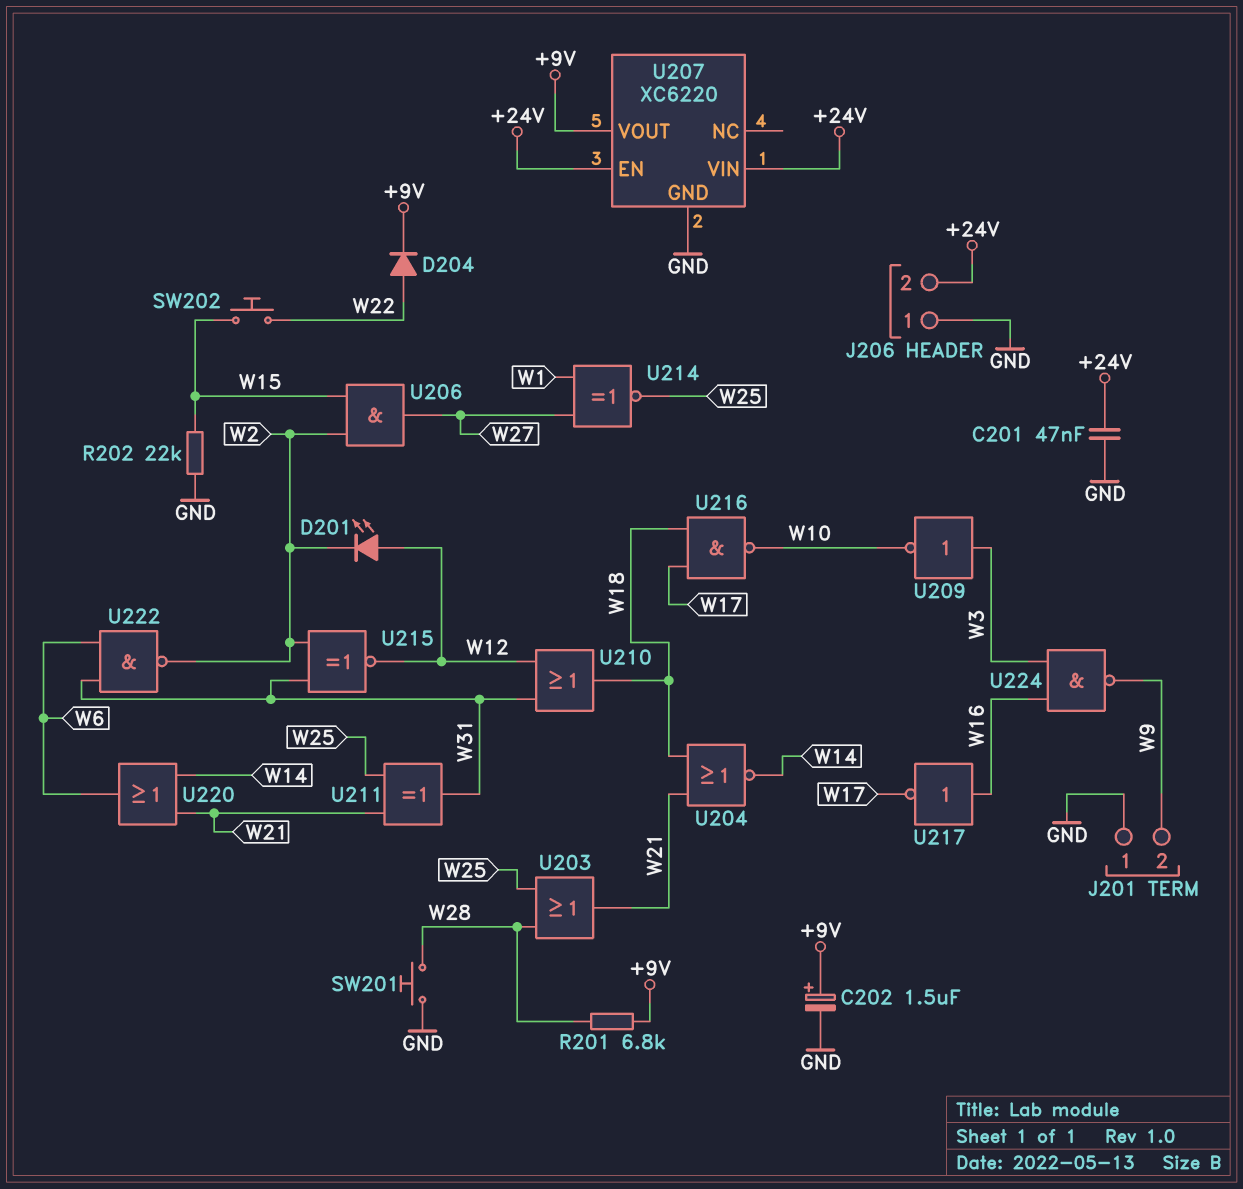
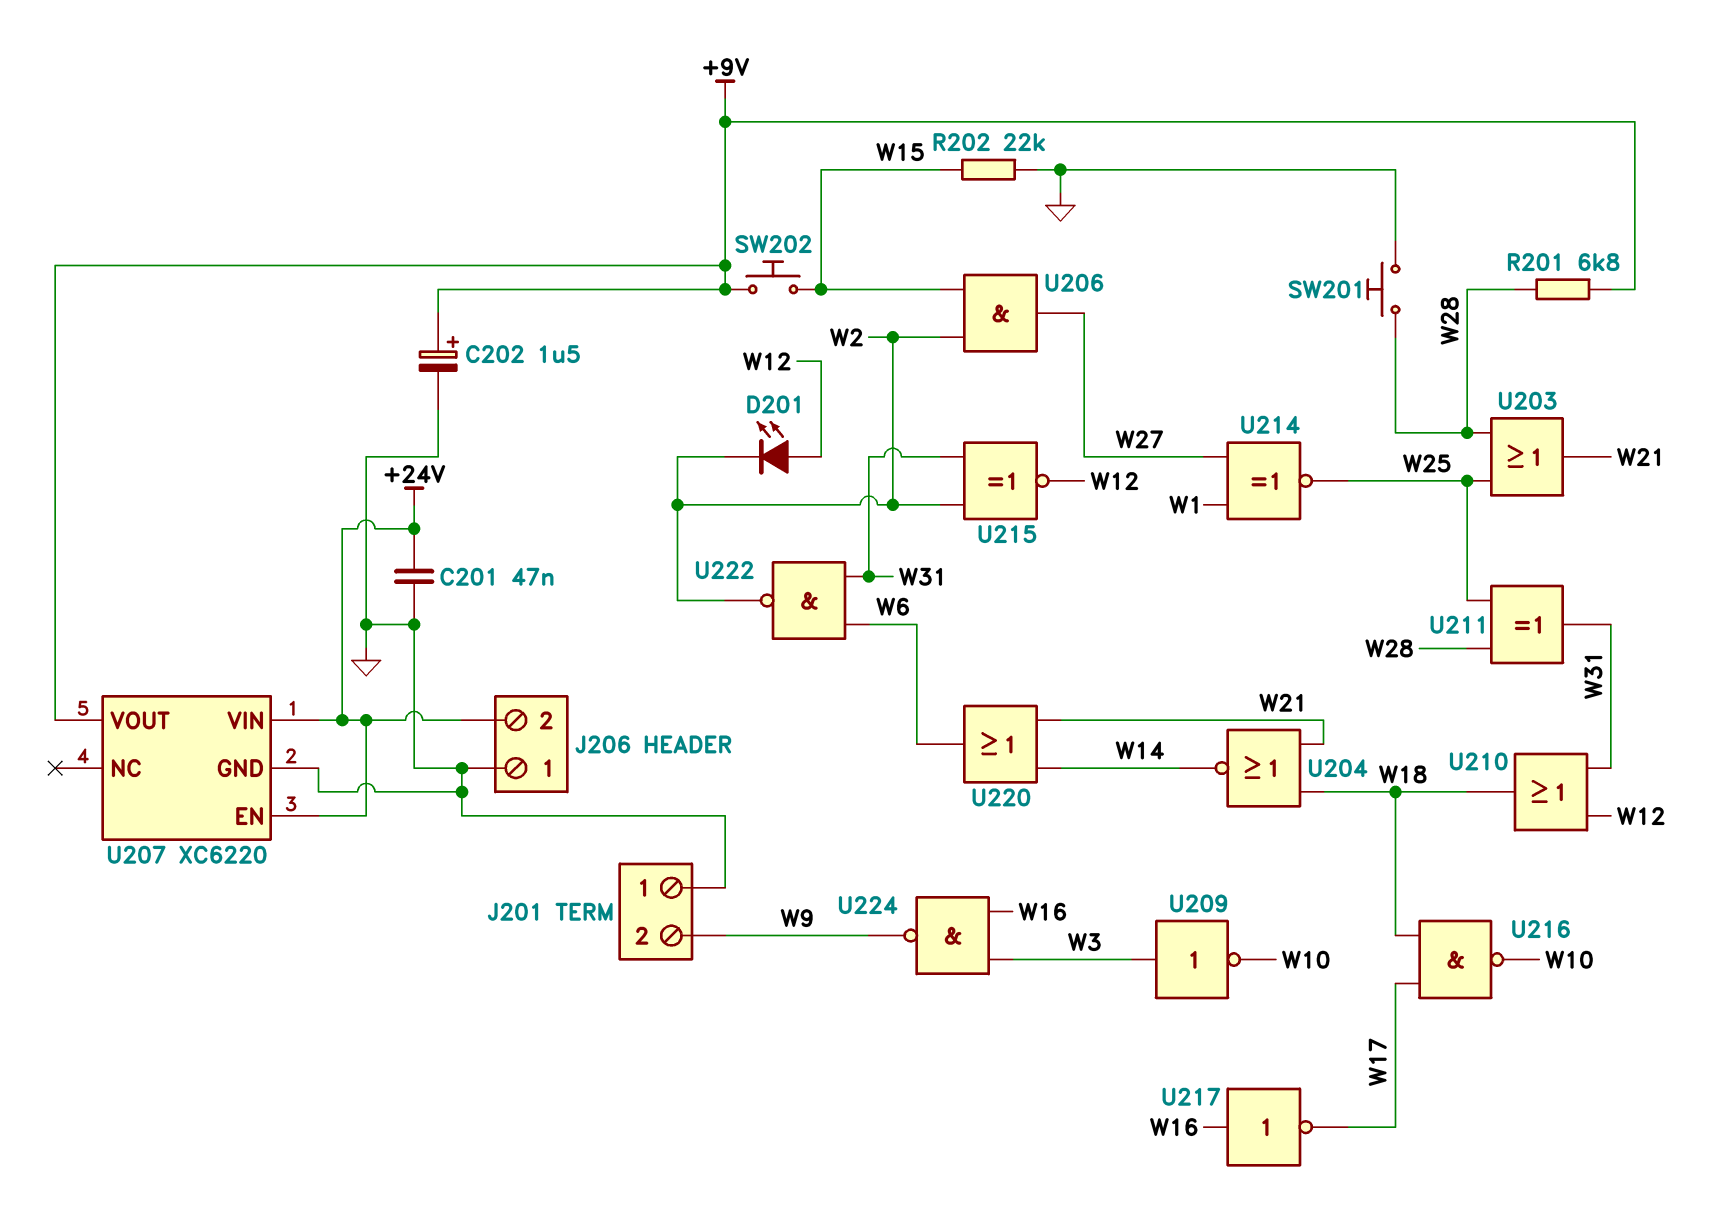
D204: diode (A W22, K +9V) -> none
SW202: button (W15, W22) -> button (+9V, W15)
U211: XOR (in W21, in W25, out W31) -> XOR (in W25, in W28, out W31)

